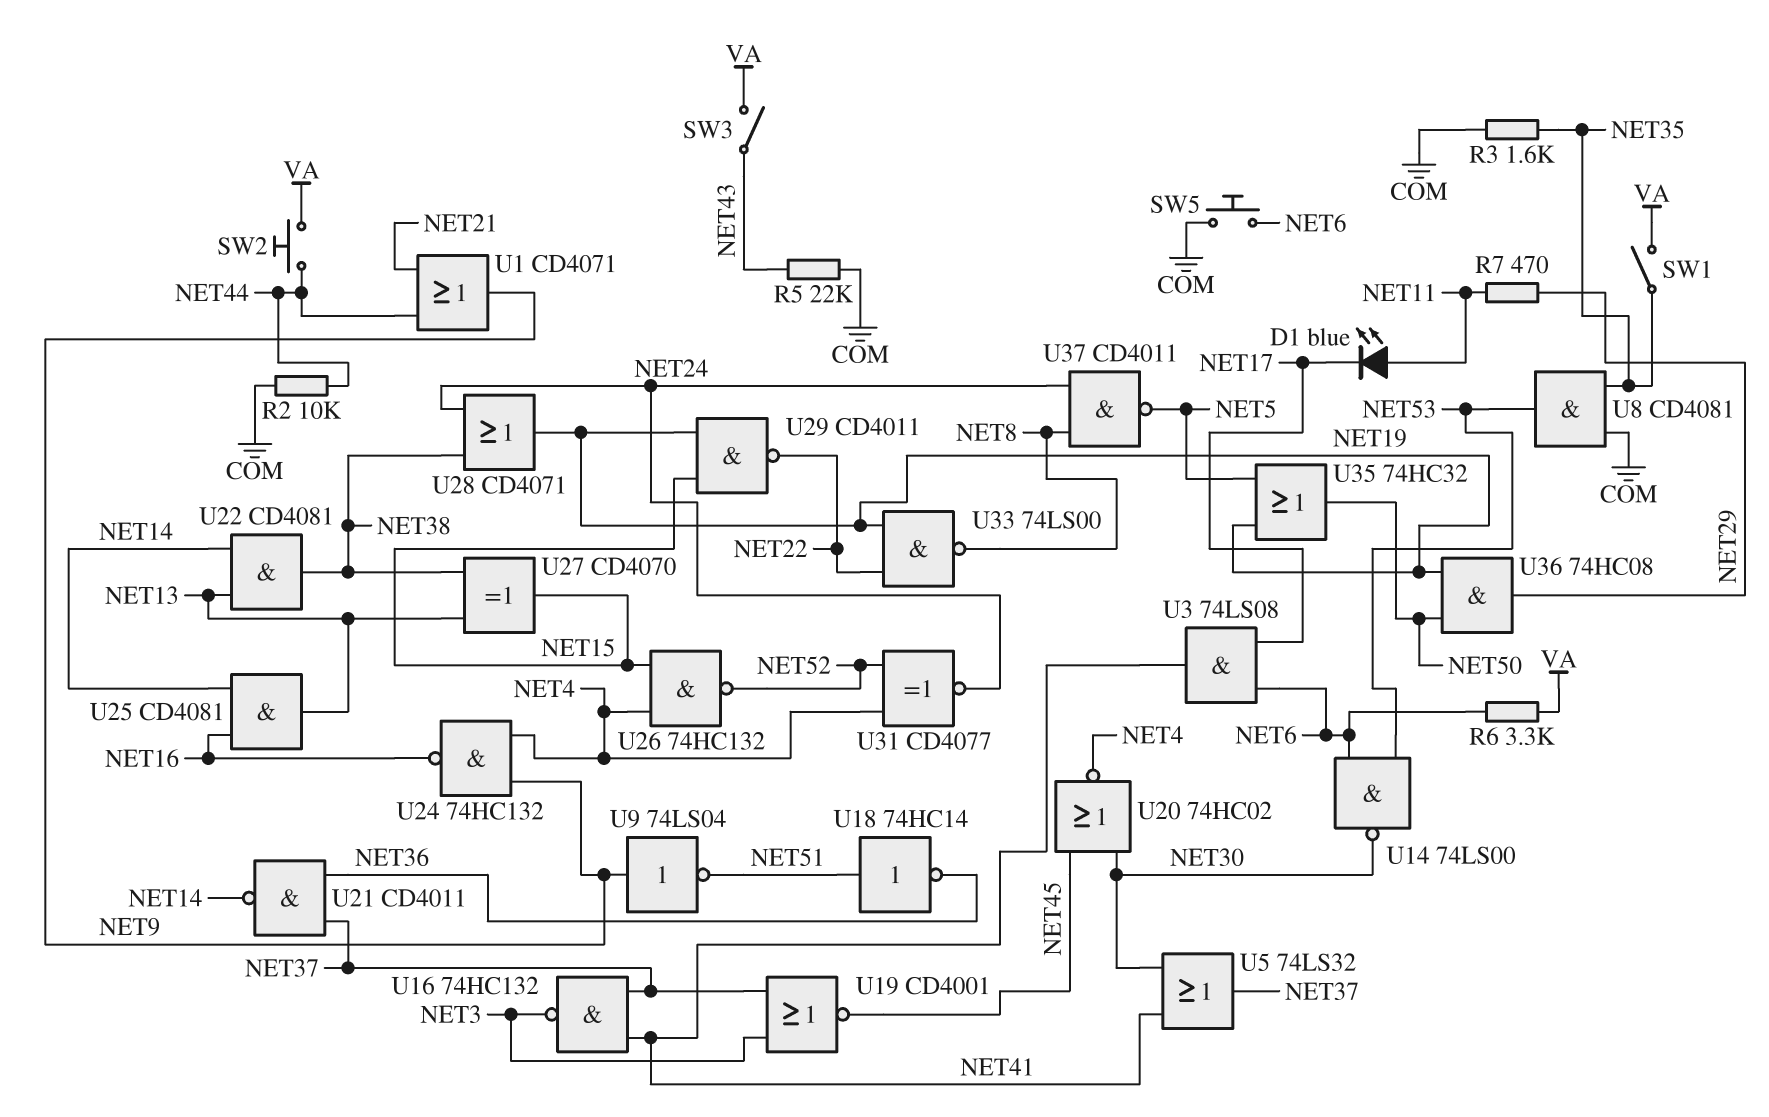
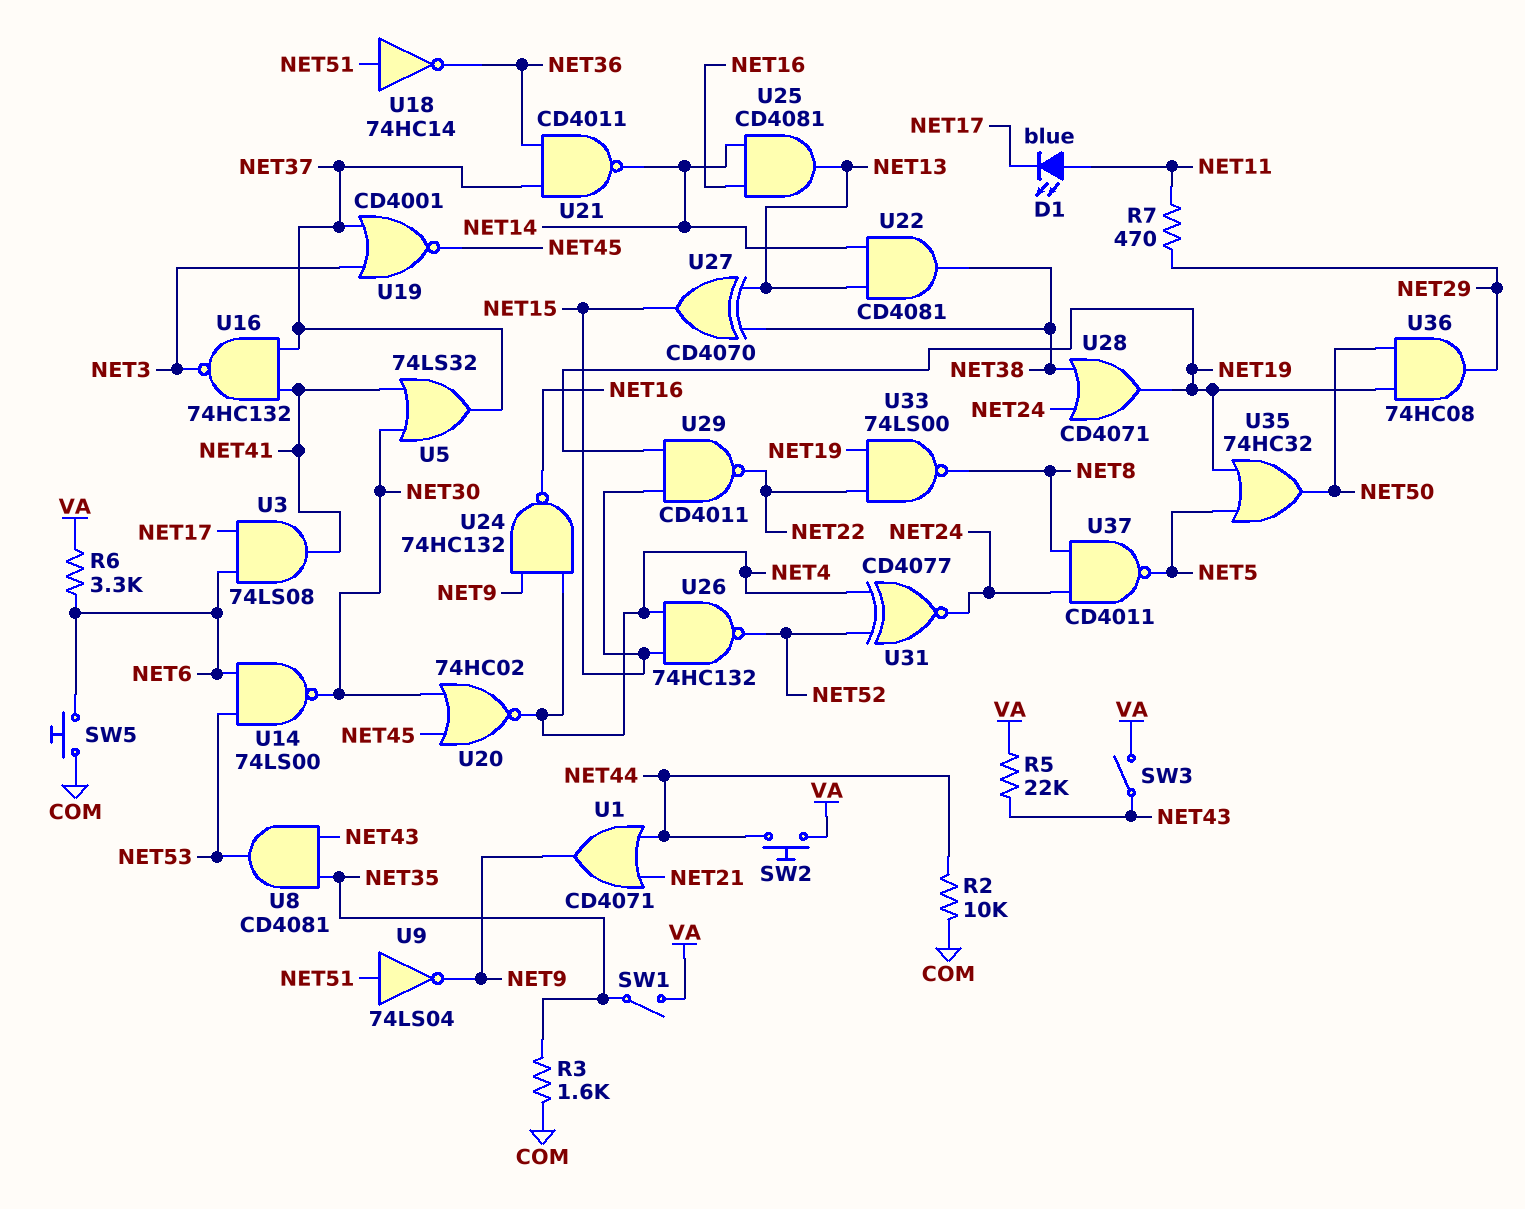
R5: 22k (COM, NET43) -> 22k (NET43, VA)
U8: AND CD4081 (in COM, in NET35, out NET53) -> AND CD4081 (in NET35, in NET43, out NET53)
U9: NOT 74LS04 (in NET9, out NET51) -> NOT 74LS04 (in NET51, out NET9)

